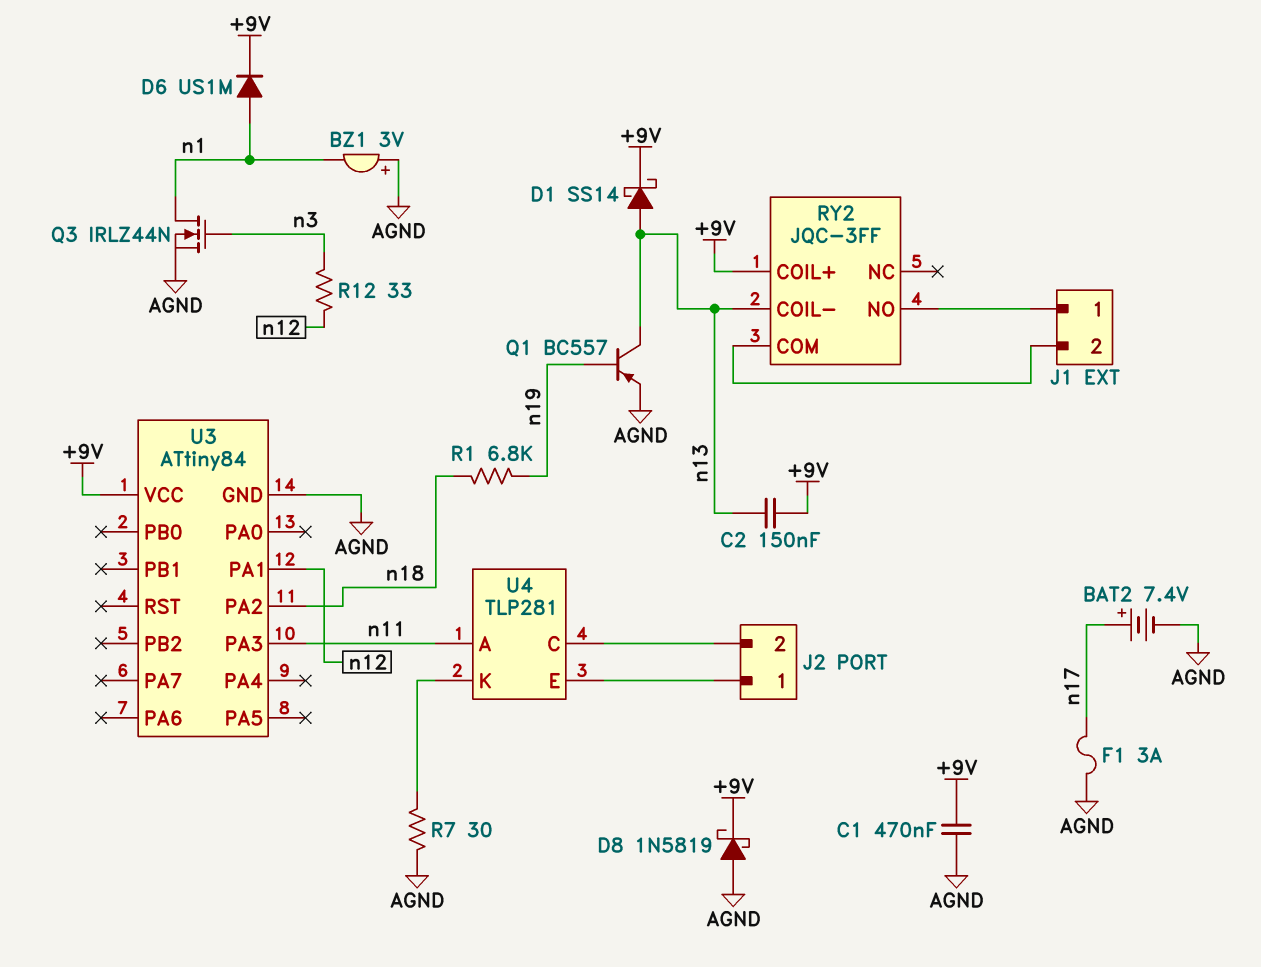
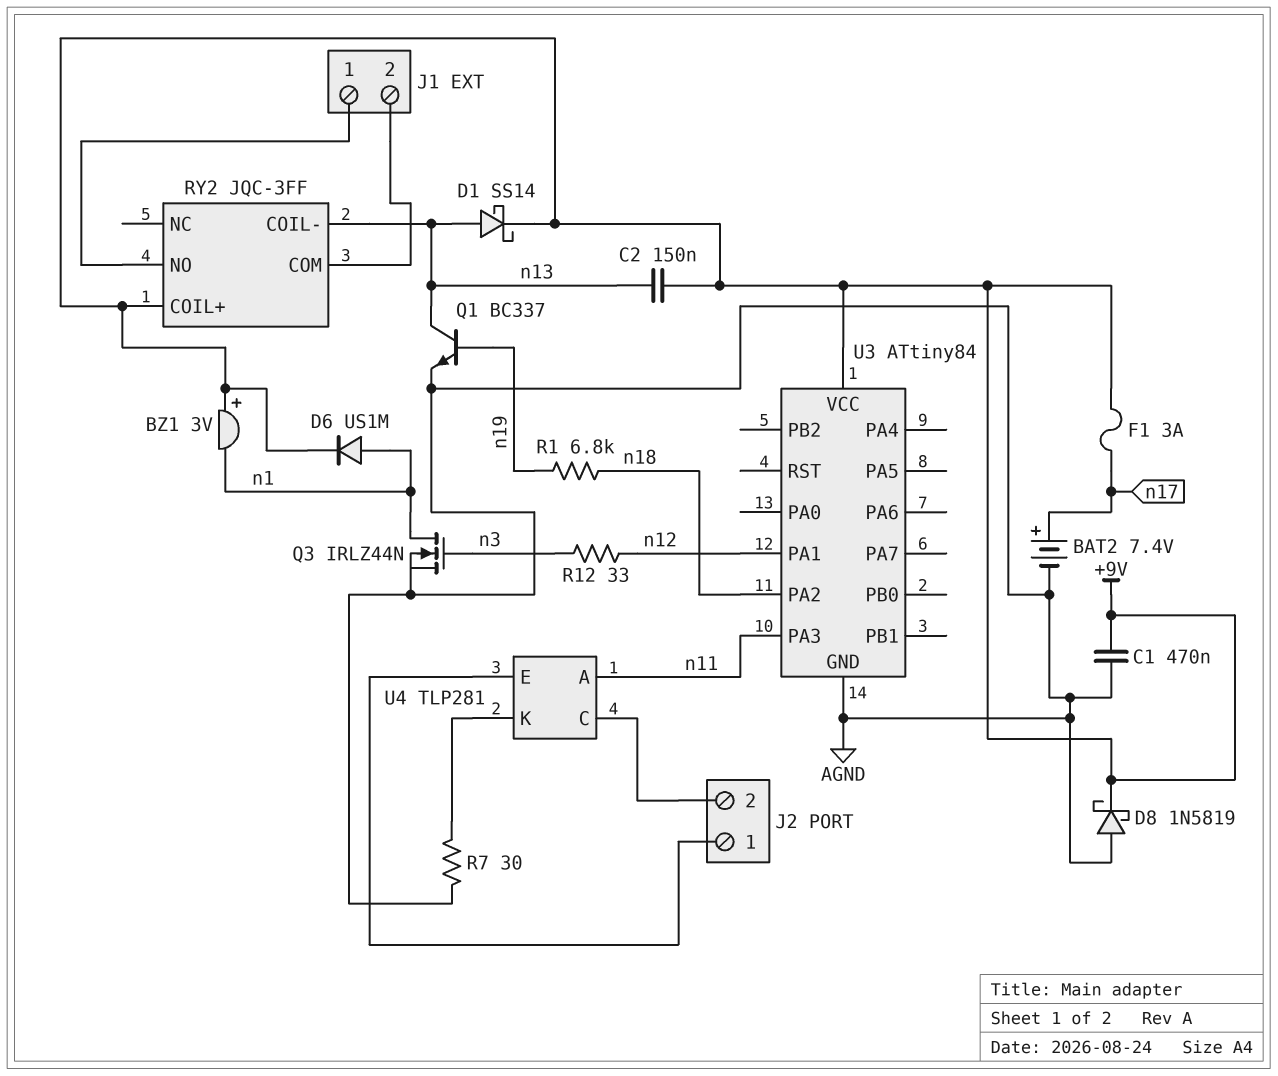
BZ1: buzzer 3V (plus AGND, minus n1) -> buzzer 3V (plus +9V, minus n1)
F1: 3A (AGND, n17) -> 3A (+9V, n17)
Q1: PNP BC557 (B n19, C n13, E AGND) -> NPN BC337 (B n19, C n13, E AGND)

